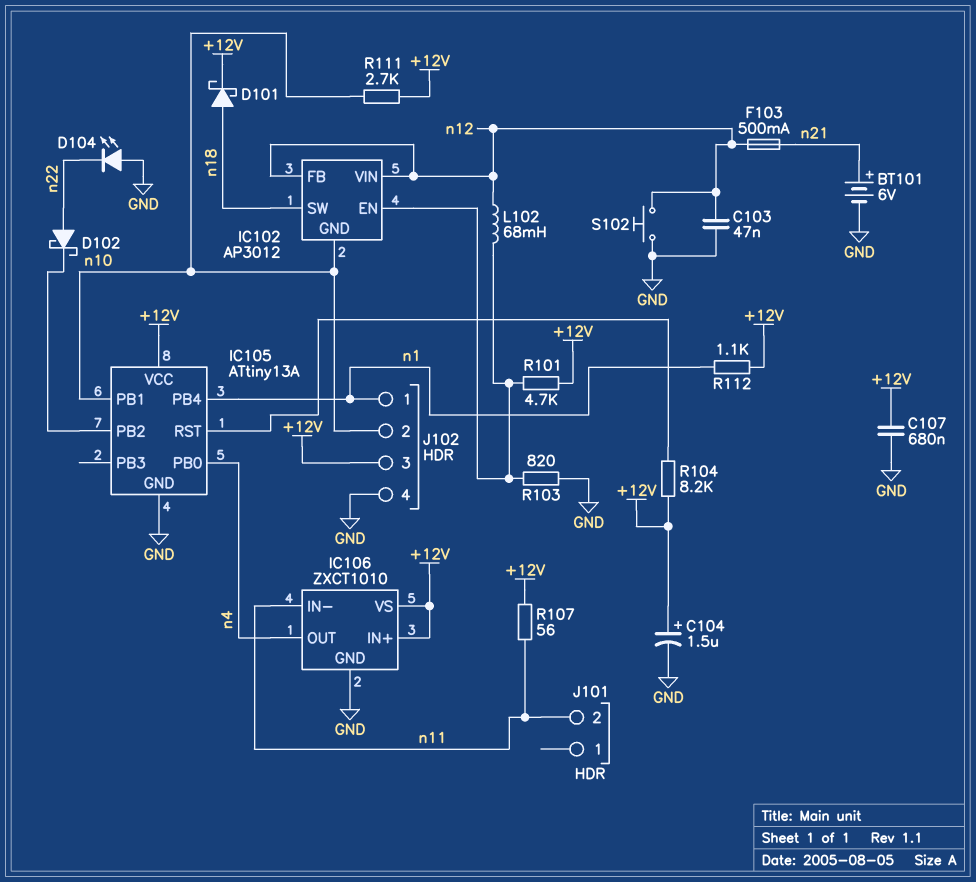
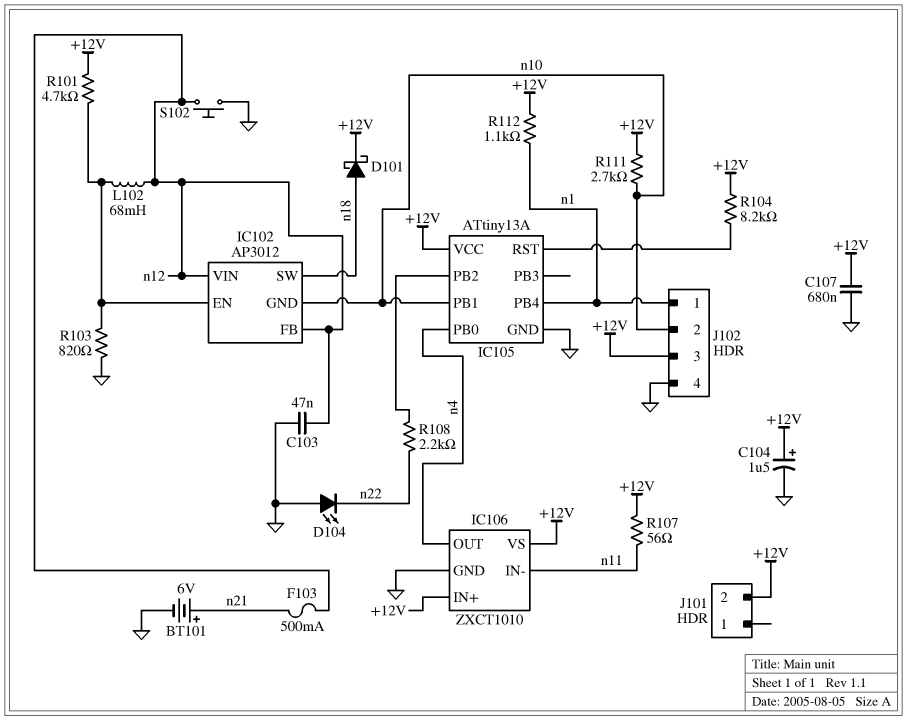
D102: schottky (A n22, K IC105/PB2) -> none
J101 pin 2: n11 -> +12V
R108: none -> 2.2k (IC105/PB2, n22)

